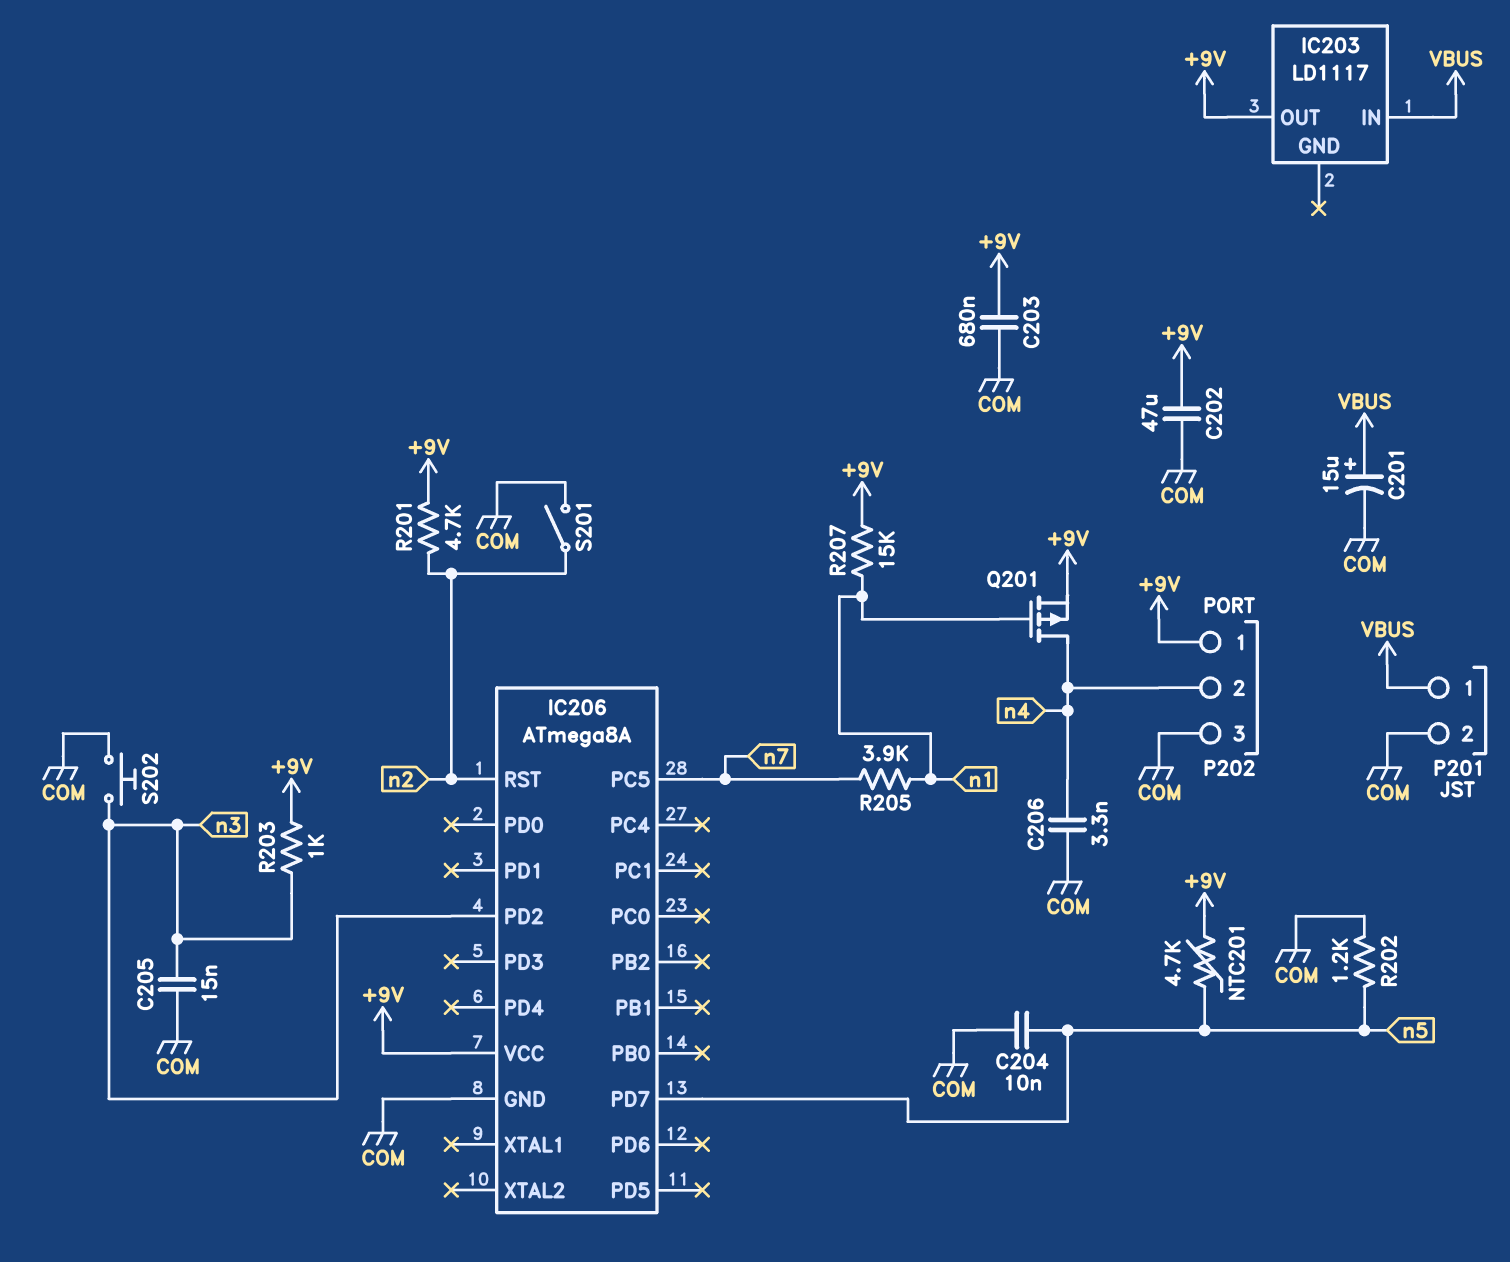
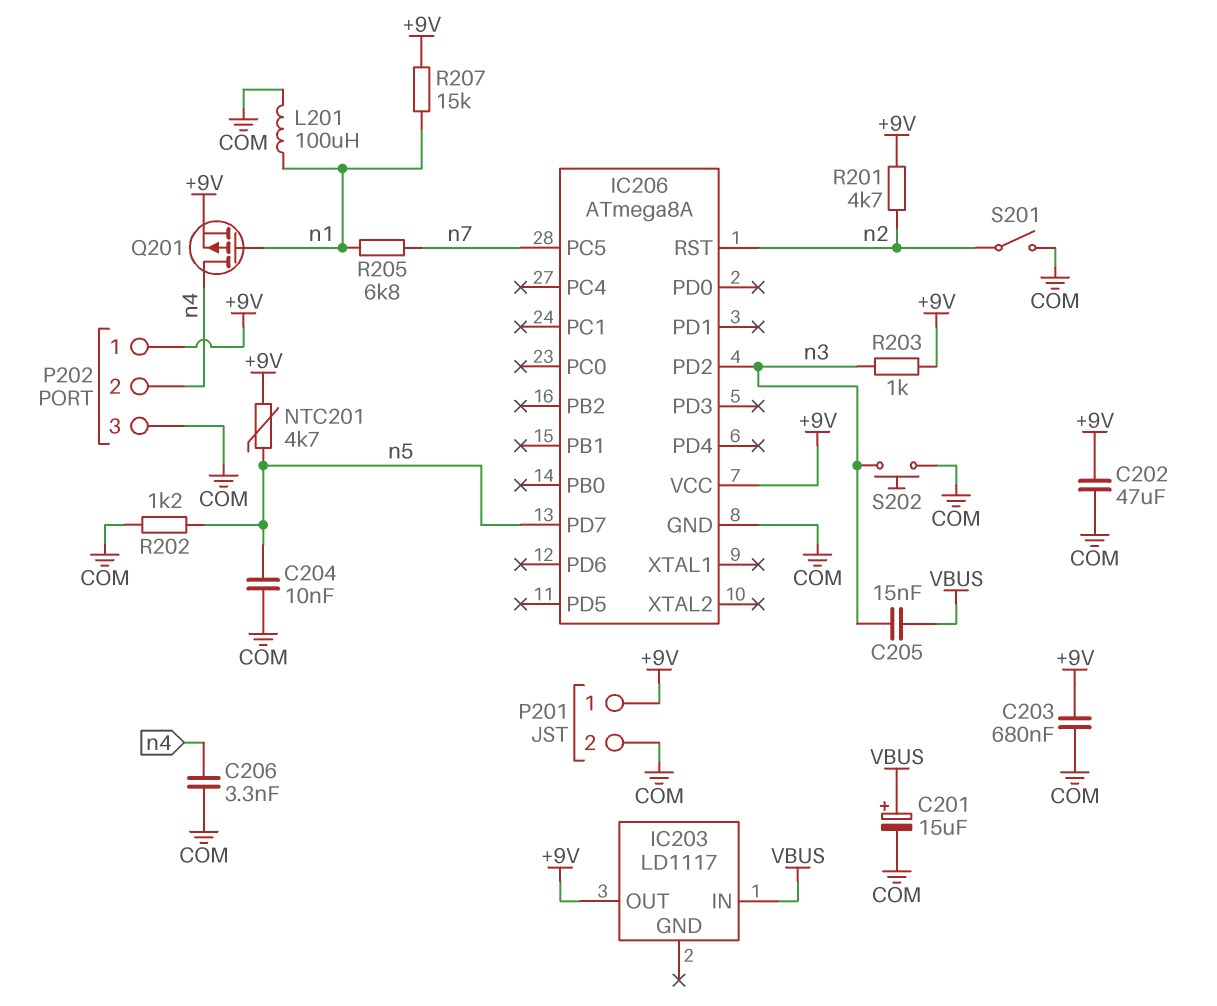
C205: 15nF (COM, n3) -> 15nF (VBUS, n3)
L201: none -> 100uH (COM, n1)
P201 pin 1: VBUS -> +9V
R205: 3.9k (n1, n7) -> 6.8k (n1, n7)

